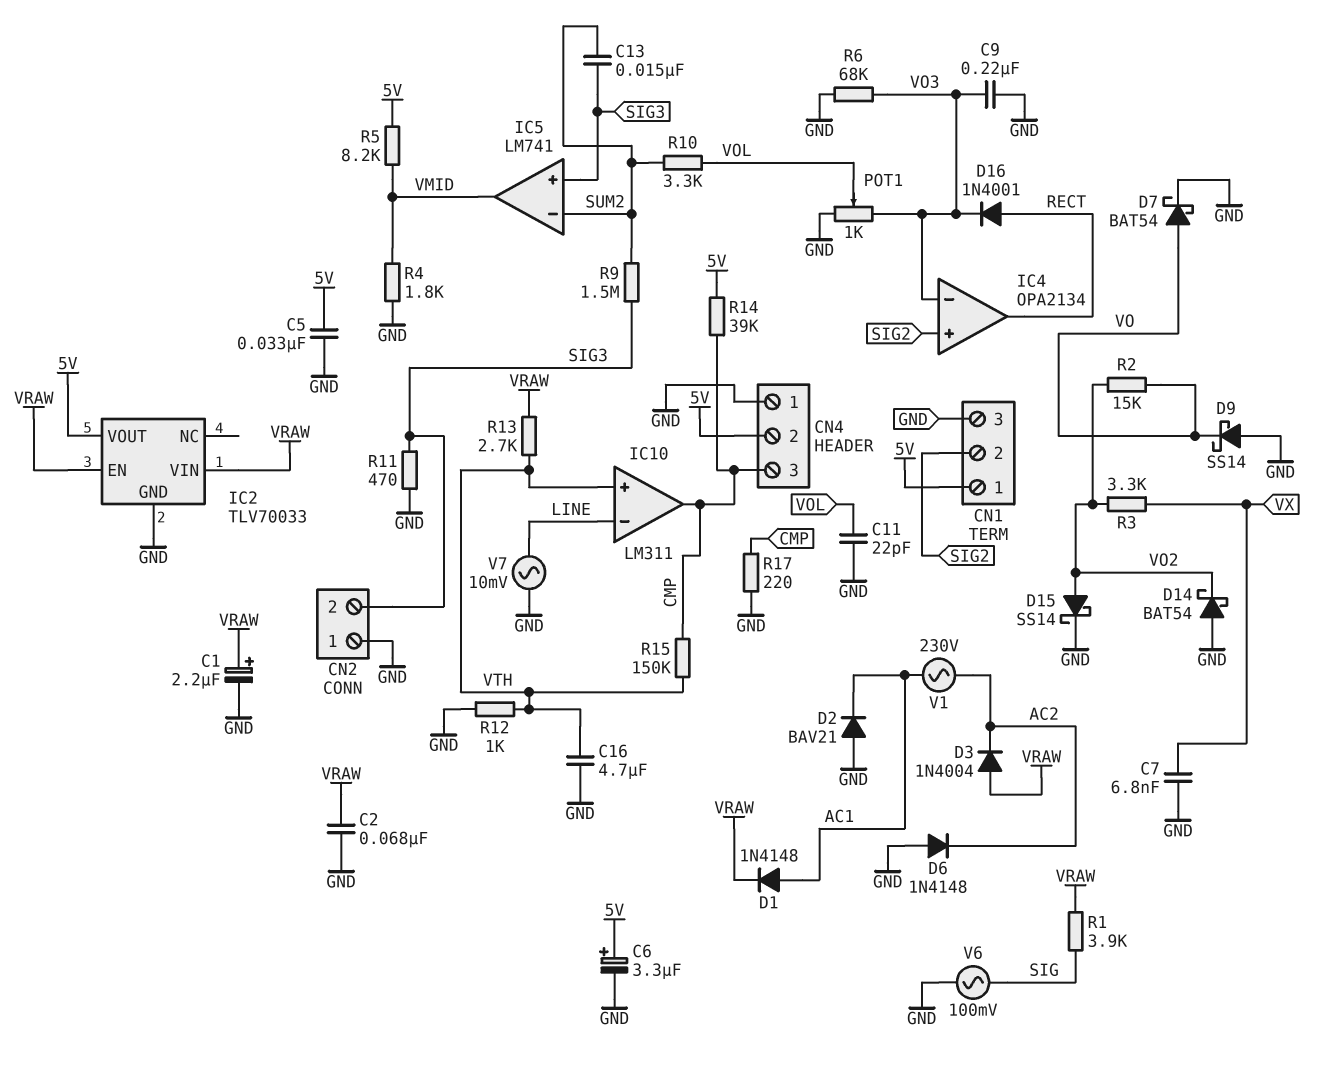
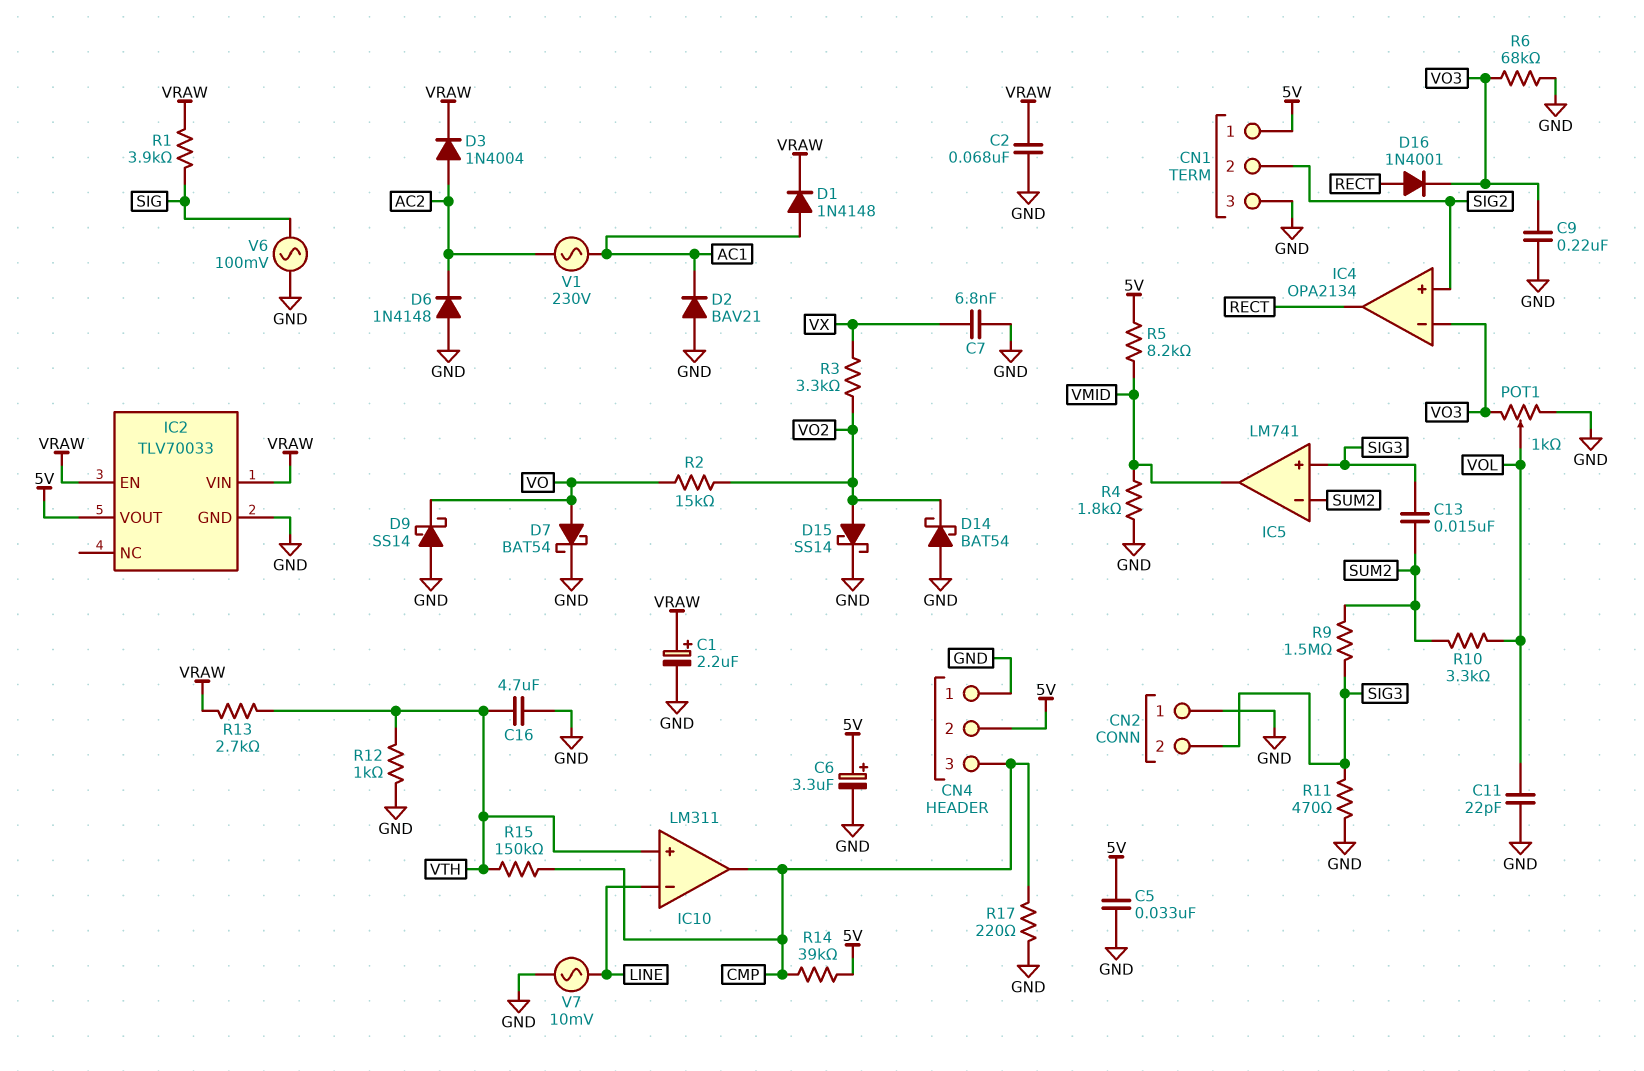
D3: diode 1N4004 (A VRAW, K AC2) -> diode 1N4004 (A AC2, K VRAW)

